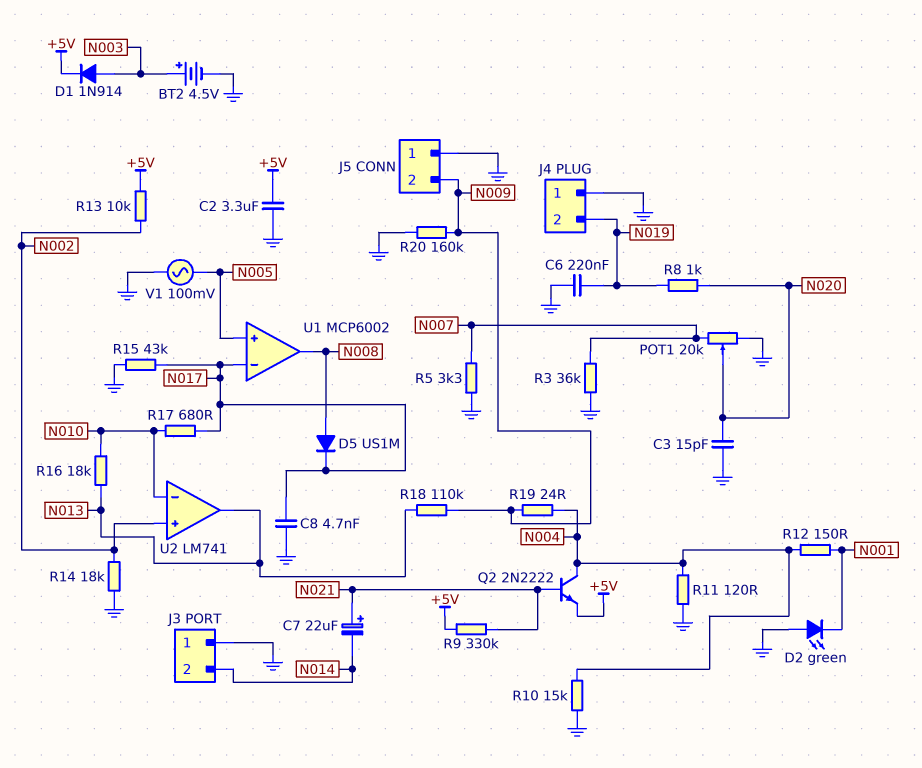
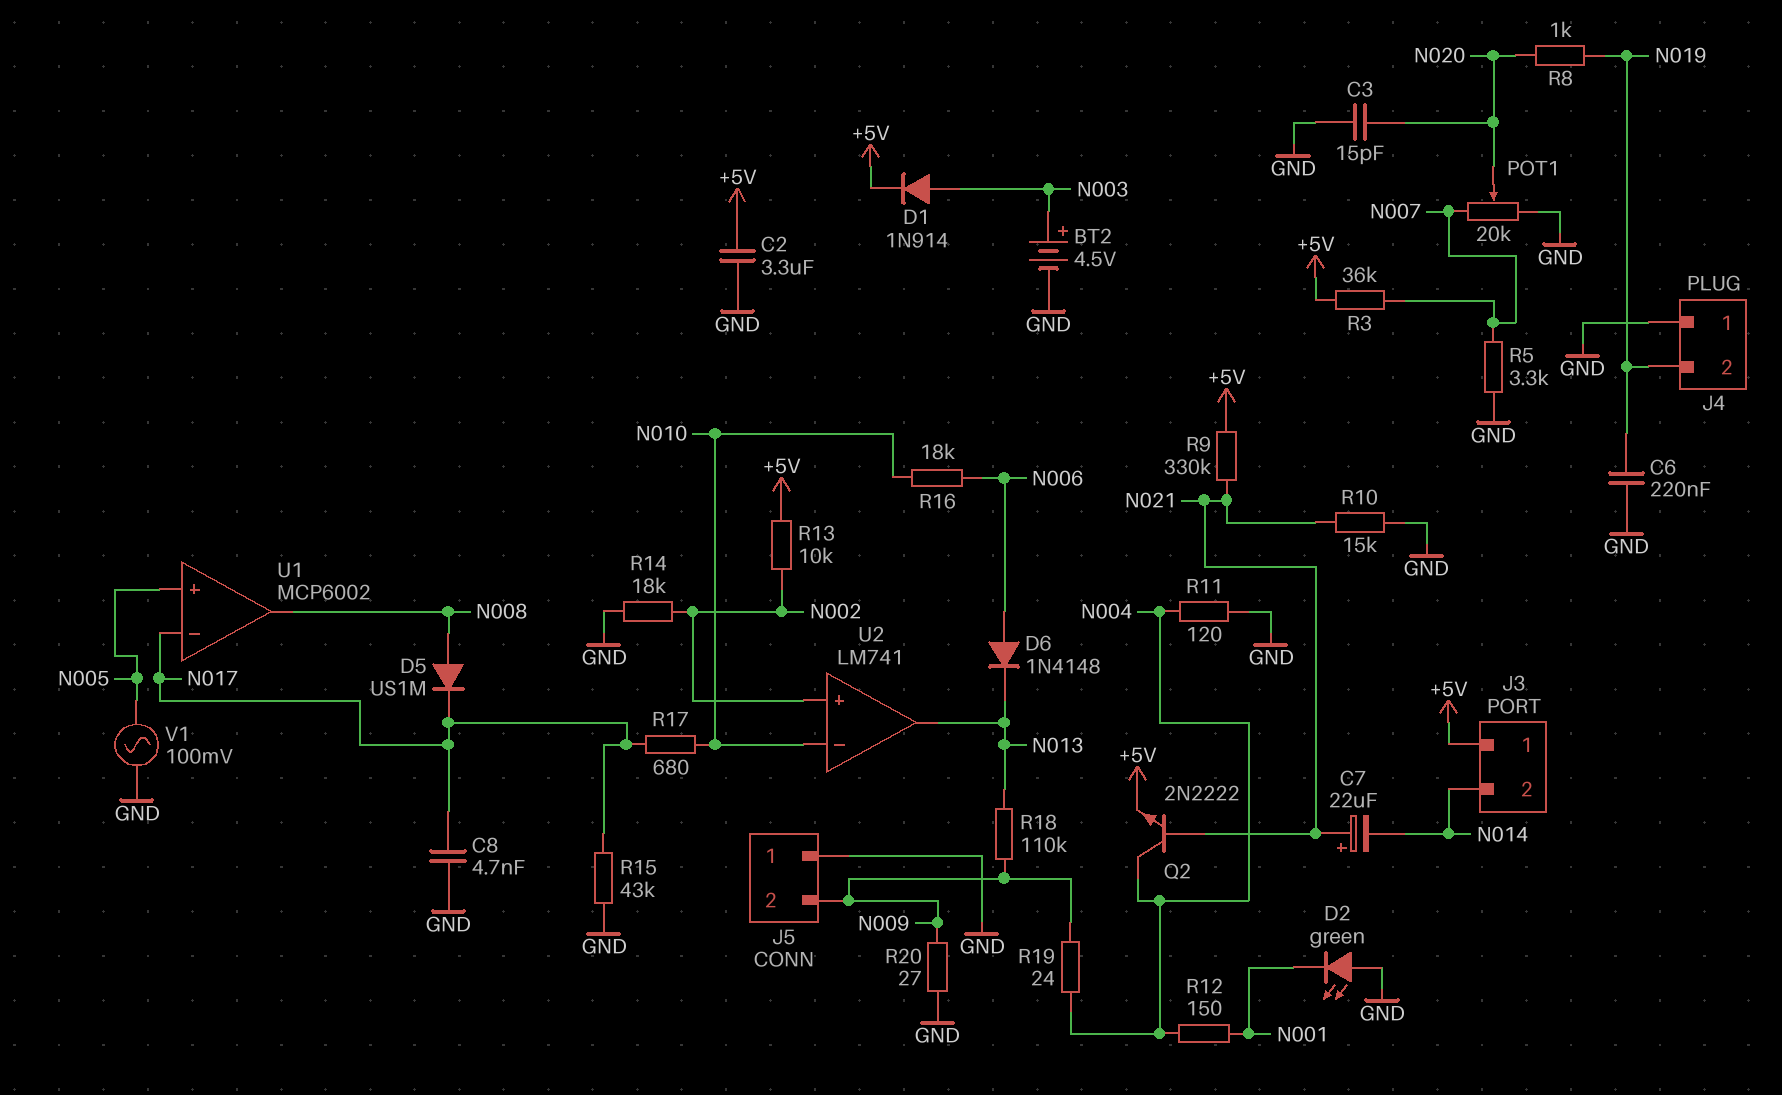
D6: none -> diode 1N4148 (A N006, K N013)
J3 pin 1: GND -> +5V
R3: 36k (GND, N007) -> 36k (+5V, N007)
R10: 15k (GND, N004) -> 15k (GND, N021)
R16: 18k (N010, N013) -> 18k (N006, N010)
R20: 160k (GND, N009) -> 27 (GND, N009)

